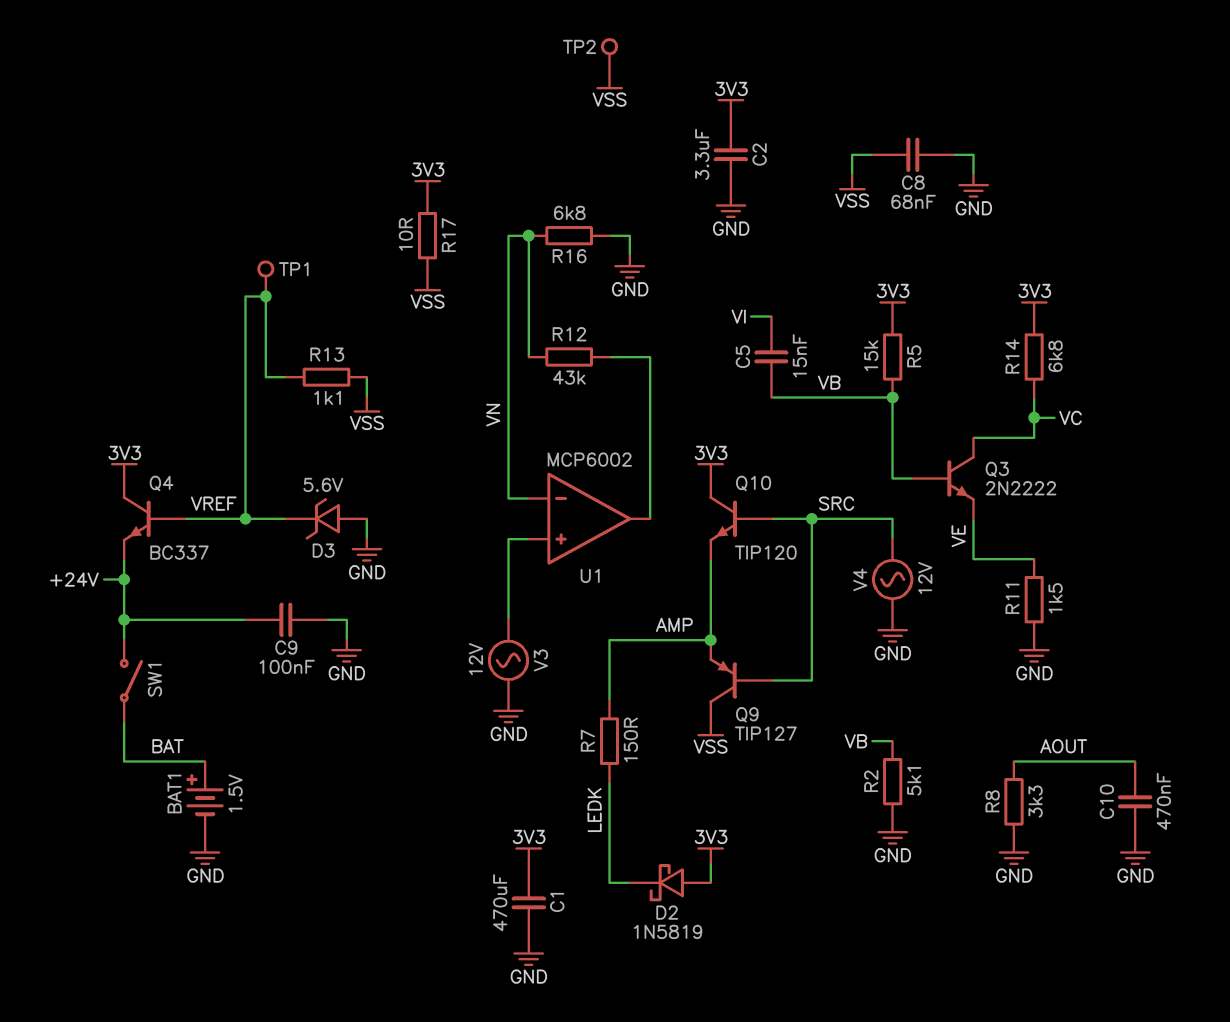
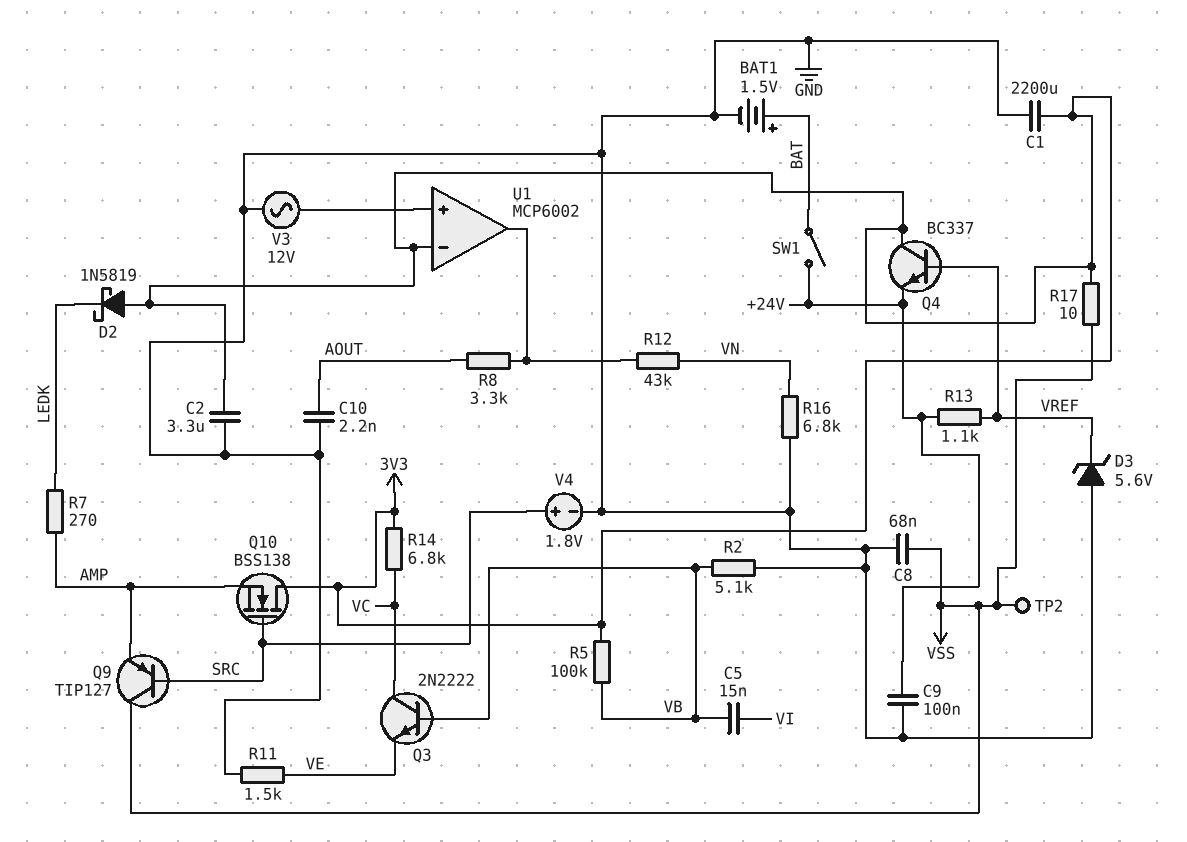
C1: 470uF (3V3, GND) -> 2200uF (3V3, GND)
C10: 470nF (AOUT, GND) -> 2.2nF (AOUT, GND)
Q10: NPN TIP120 (B SRC, C 3V3, E AMP) -> NMOS BSS138 (G SRC, D 3V3, S AMP)
R5: 15k (3V3, VB) -> 100k (3V3, VB)
R7: 150 (AMP, LEDK) -> 270 (AMP, LEDK)
R8: 3.3k (AOUT, GND) -> 3.3k (AOUT, U1/out)
R13: 1.1k (VREF, VSS) -> 1.1k (+24V, VREF)
TP1: test point (VREF) -> none
U1 pin in-: VN -> 3V3
V4: AC 12V (GND, SRC) -> 1.8V (plus SRC, minus GND)

